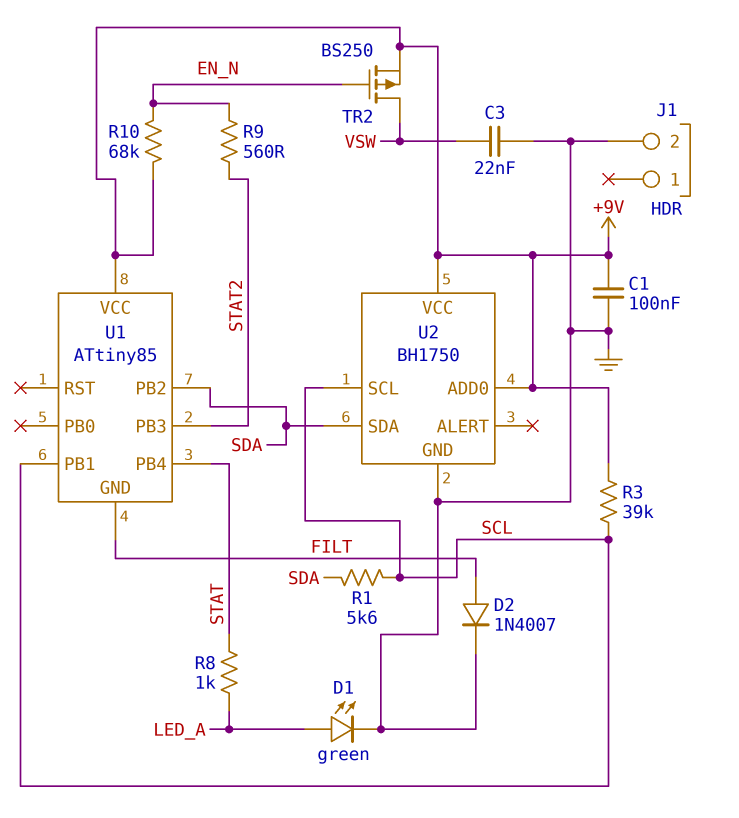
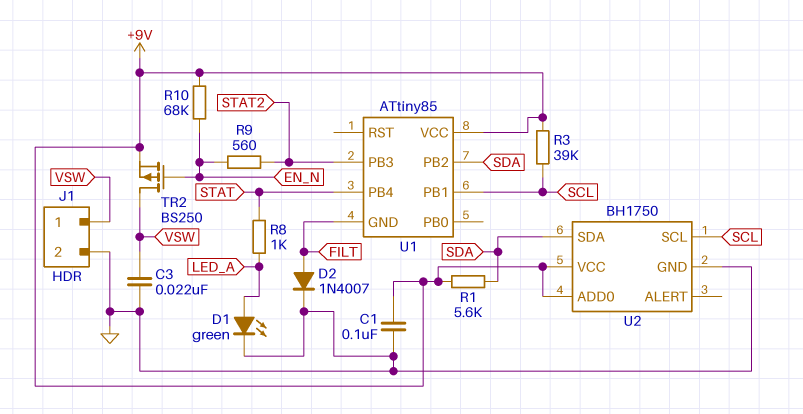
J1 pin 1: none -> VSW
R1: 5.6k (SCL, SDA) -> 5.6k (+9V, SDA)

